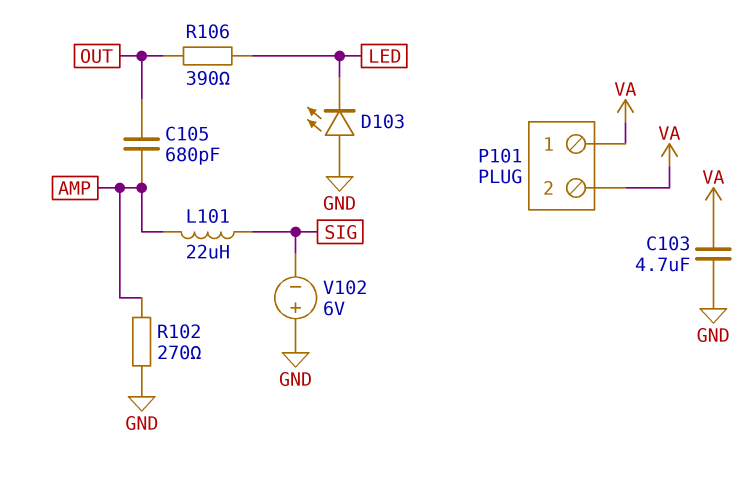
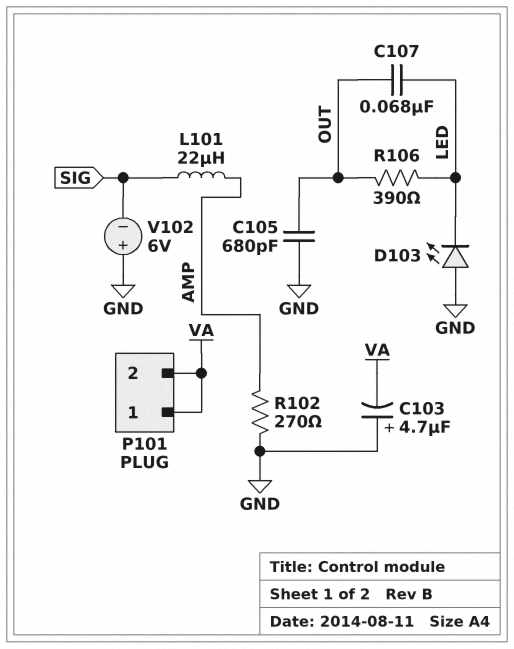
C103: 4.7uF (GND, VA) -> 4.7uF (plus GND, minus VA)
C105: 680pF (AMP, OUT) -> 680pF (GND, OUT)
C107: none -> 68nF (LED, OUT)

